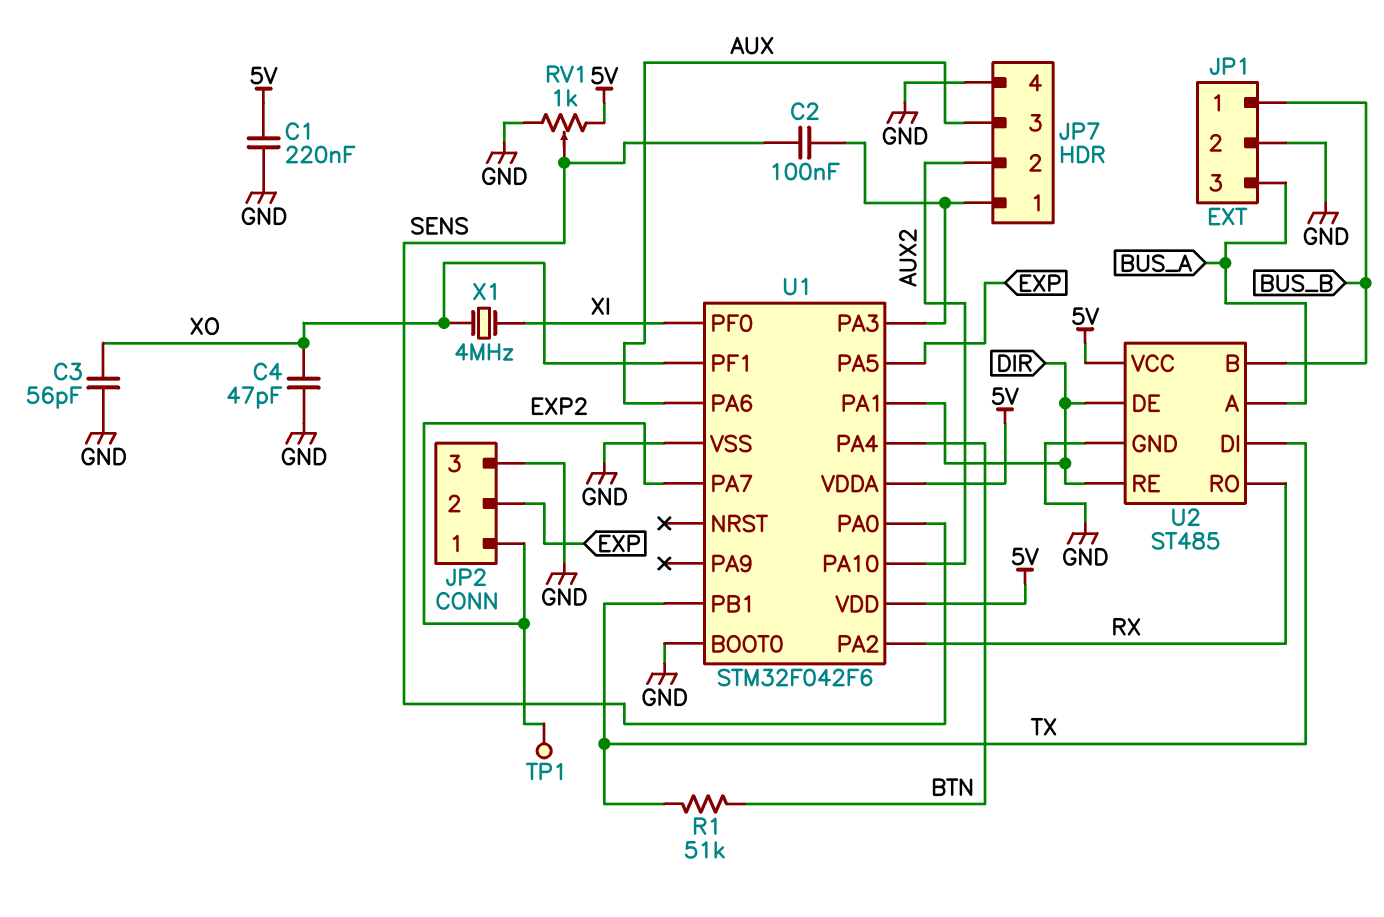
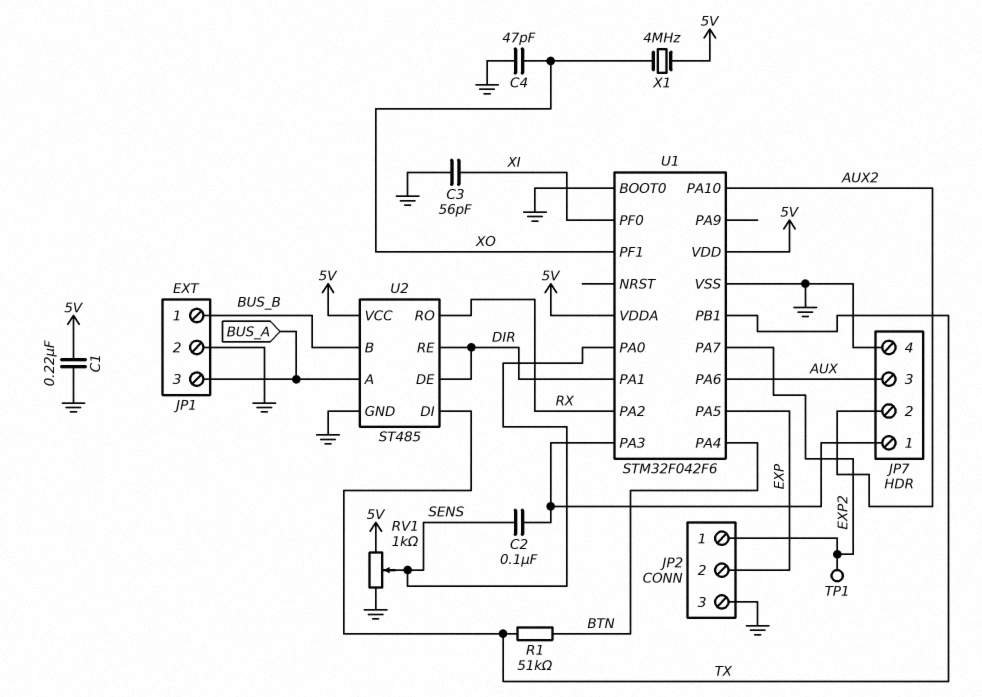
C3: 56pF (GND, XO) -> 56pF (GND, XI)
X1: 4MHz (XI, XO) -> 4MHz (5V, XO)

